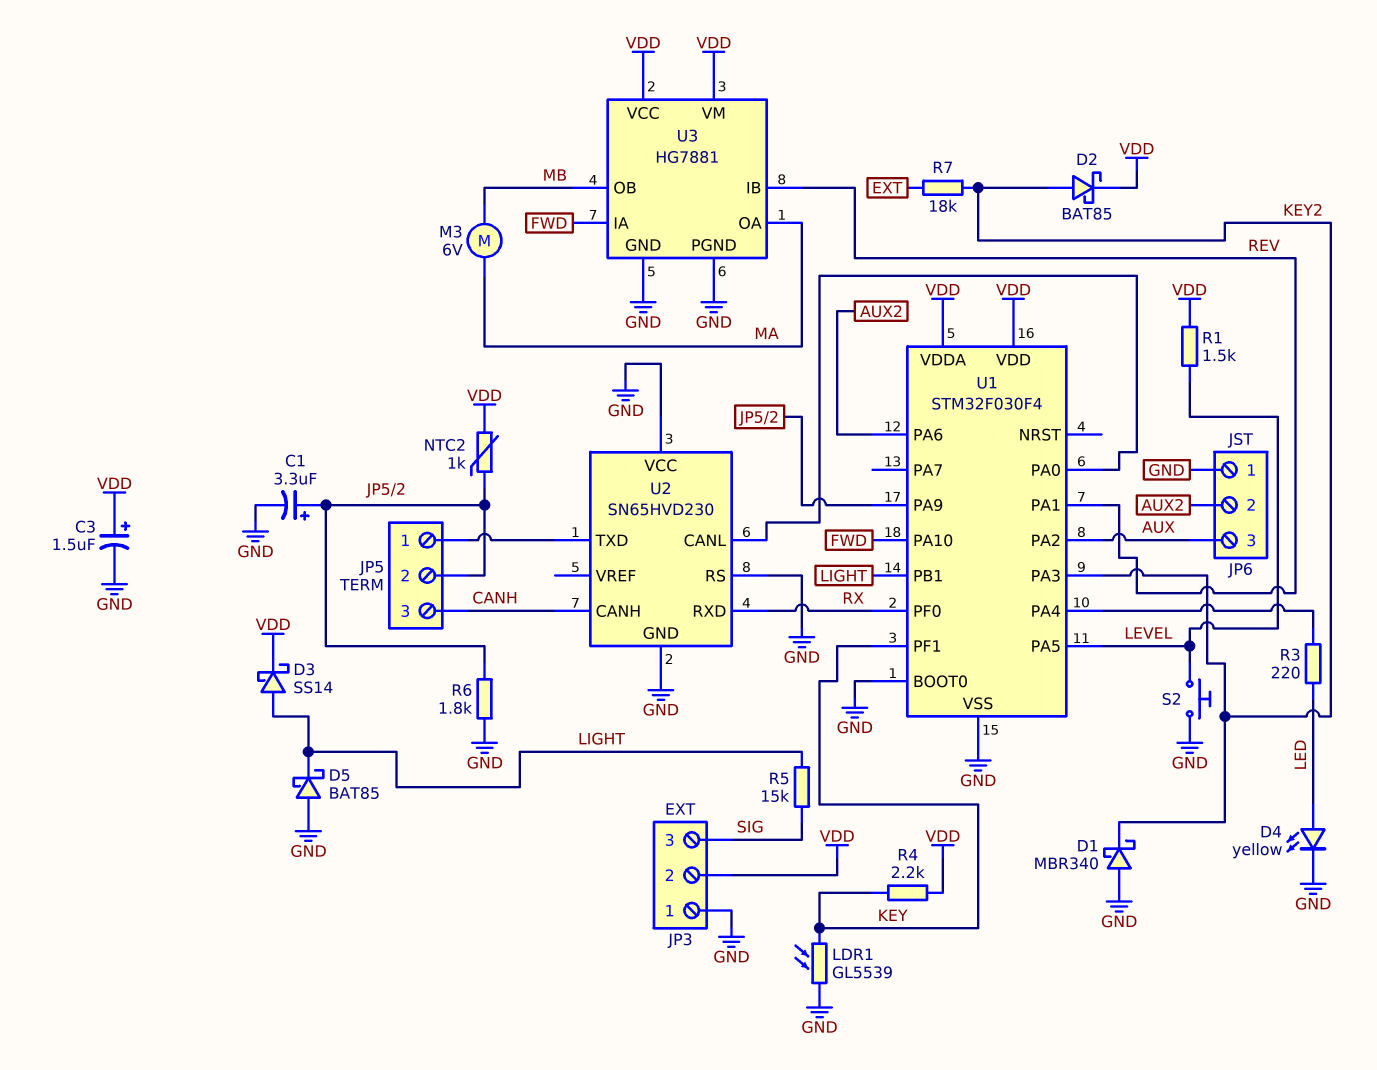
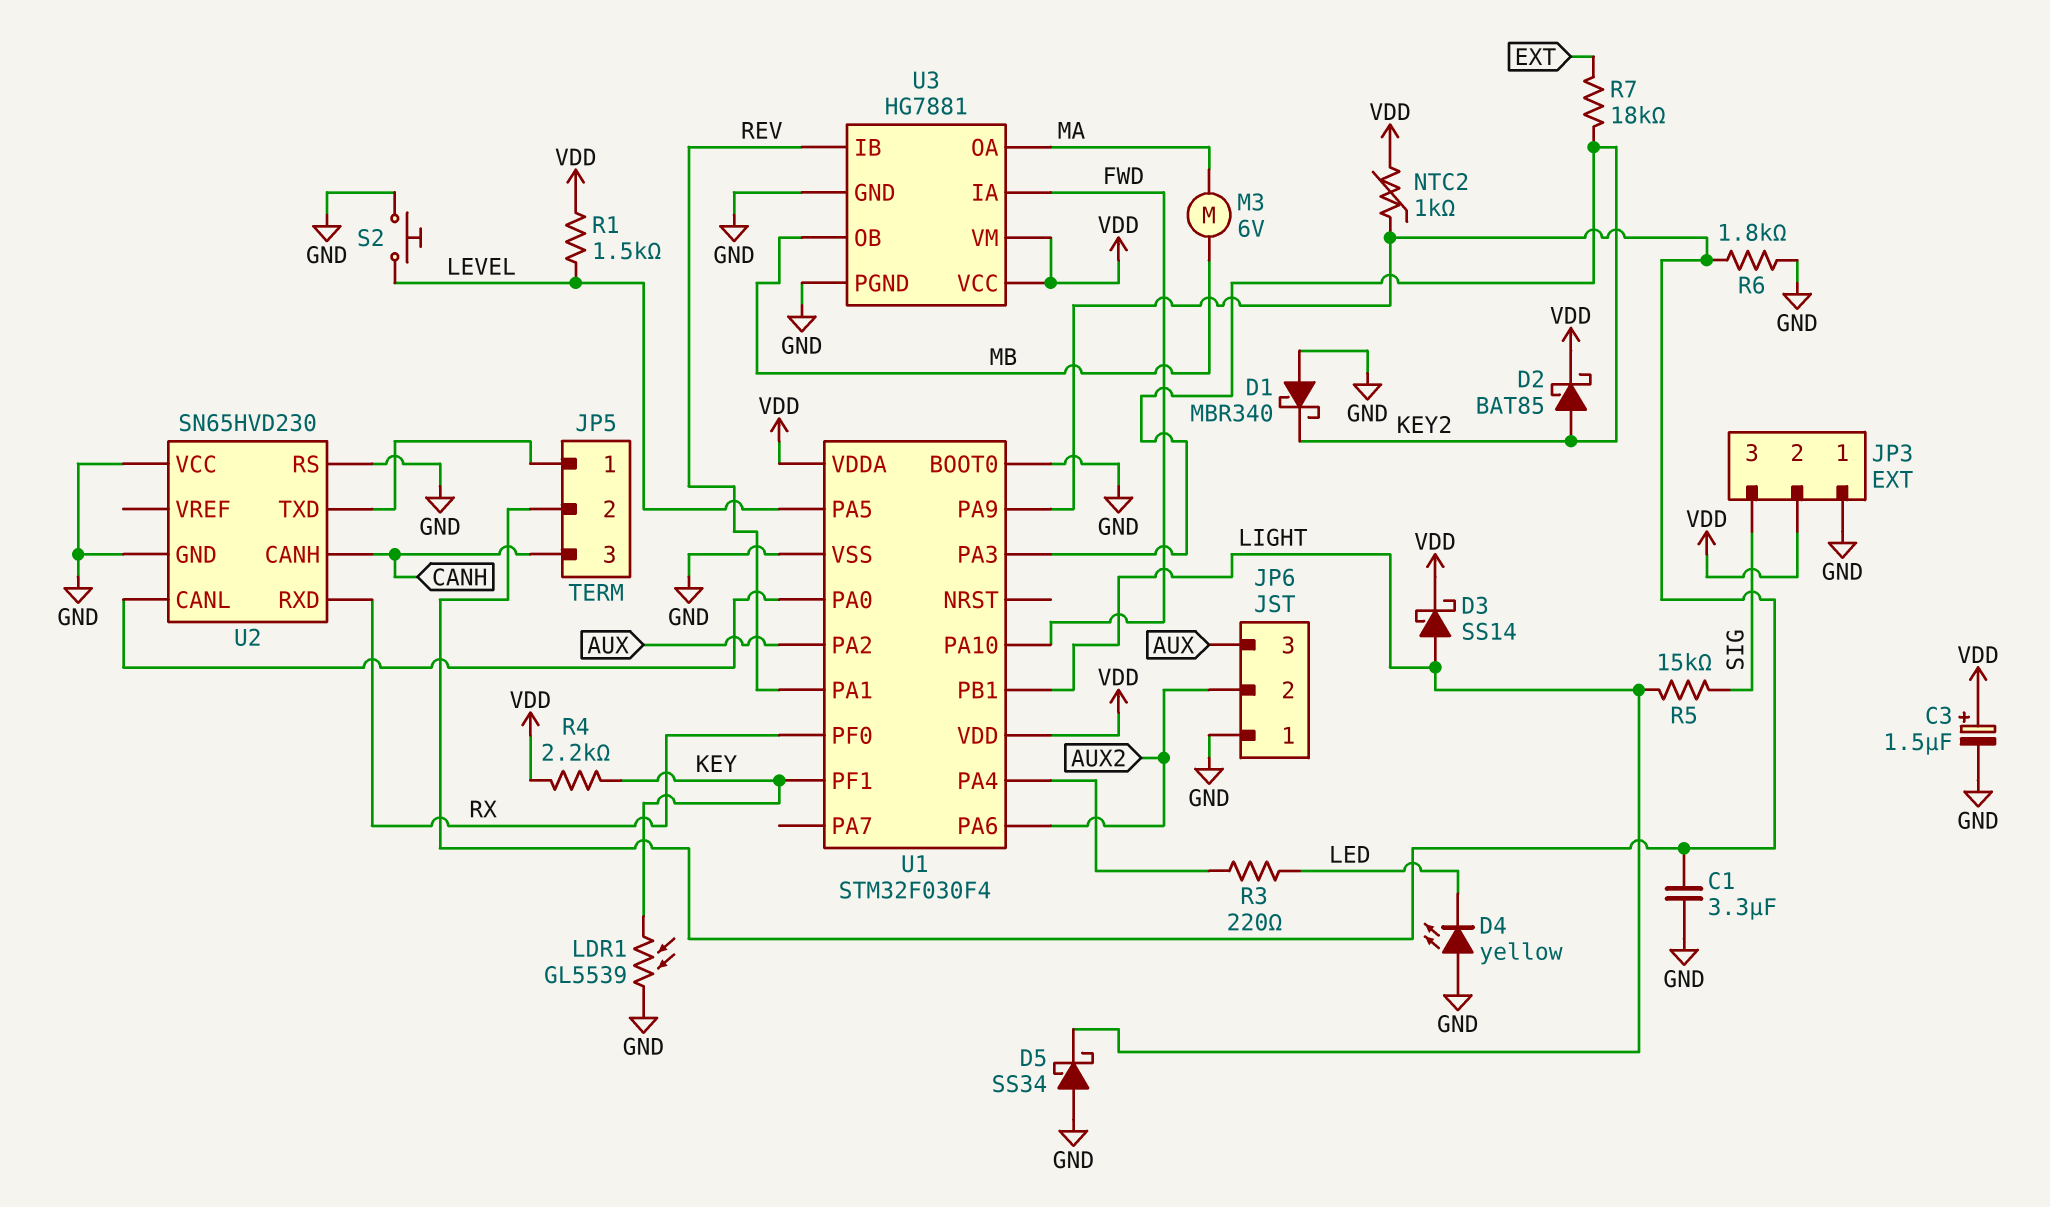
C1: 3.3uF (plus JP5/2, minus GND) -> 3.3uF (GND, JP5/2)
D4: LED yellow (A LED, K GND) -> LED yellow (A GND, K LED)
D5: schottky BAT85 (A GND, K LIGHT) -> schottky SS34 (A GND, K LIGHT)

